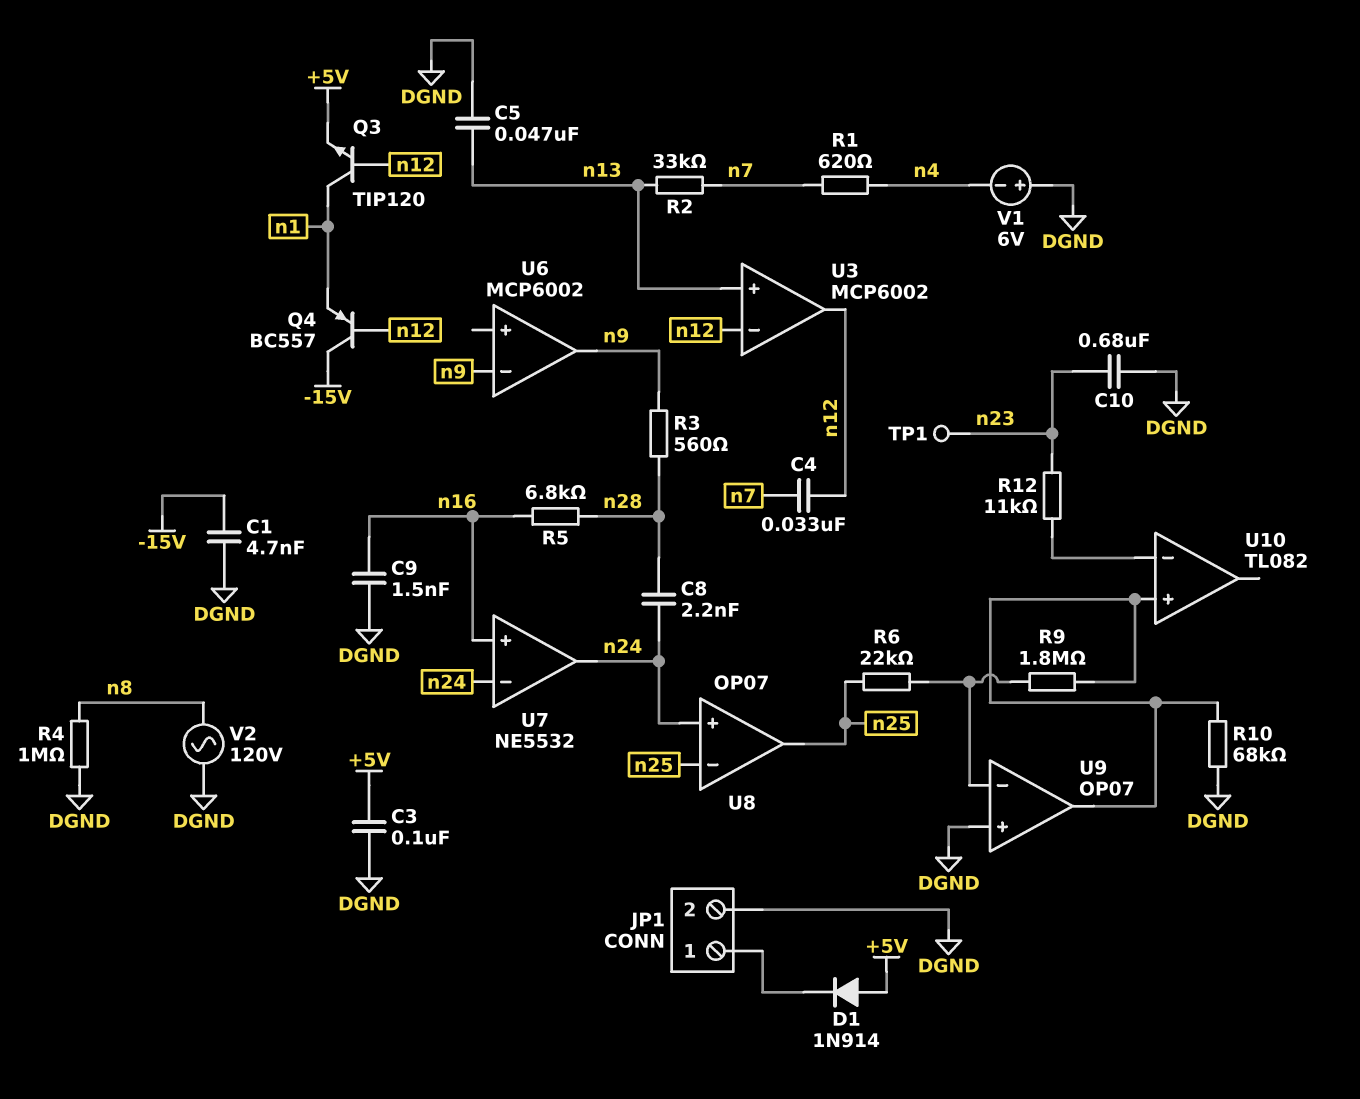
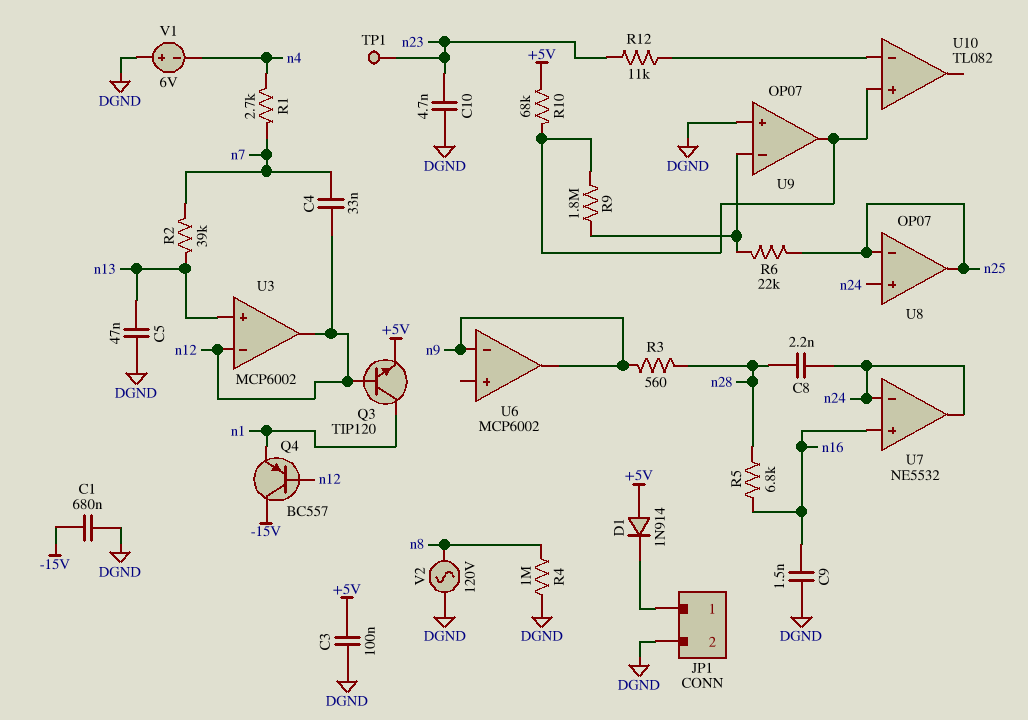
C1: 4.7nF (-15V, DGND) -> 680nF (-15V, DGND)
C10: 680nF (DGND, n23) -> 4.7nF (DGND, n23)
R1: 620 (n4, n7) -> 2.7k (n4, n7)
R2: 33k (n7, n13) -> 39k (n7, n13)
R10: 68k (DGND, U9/out) -> 68k (+5V, U9/out)

